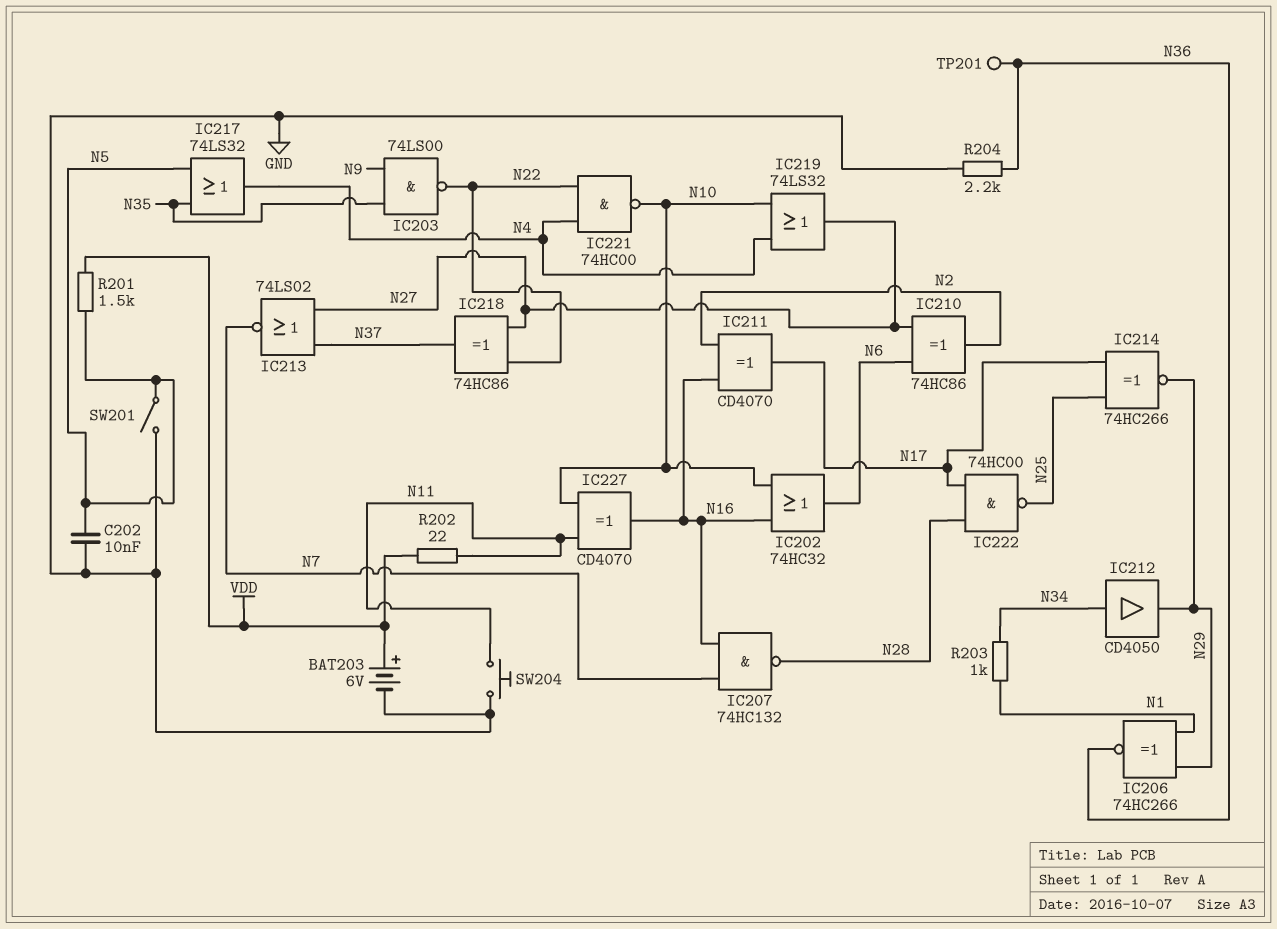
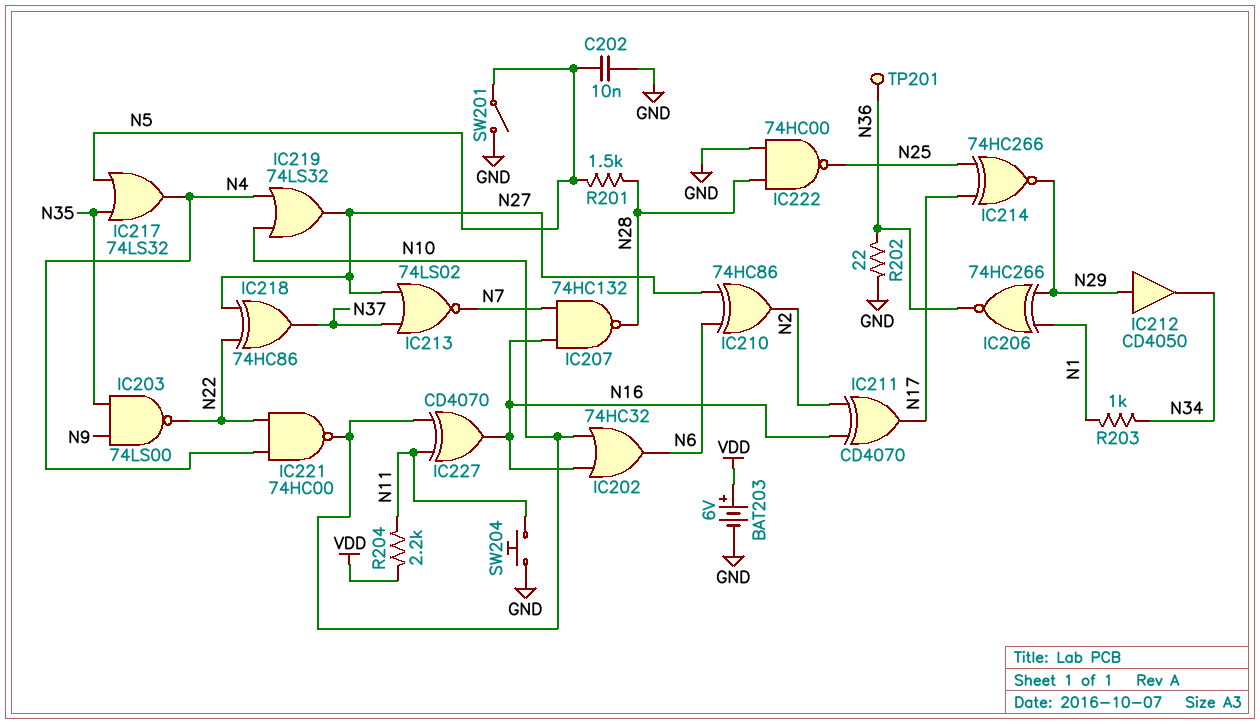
IC212: buffer CD4050 (in N34, out N29) -> buffer CD4050 (in N29, out N34)
IC222: NAND 74HC00 (in N17, in N28, out N25) -> NAND 74HC00 (in GND, in N28, out N25)
R201: 1.5k (N5, VDD) -> 1.5k (N5, N28)
R202: 22 (N11, VDD) -> 22 (GND, N36)
R204: 2.2k (GND, N36) -> 2.2k (N11, VDD)

